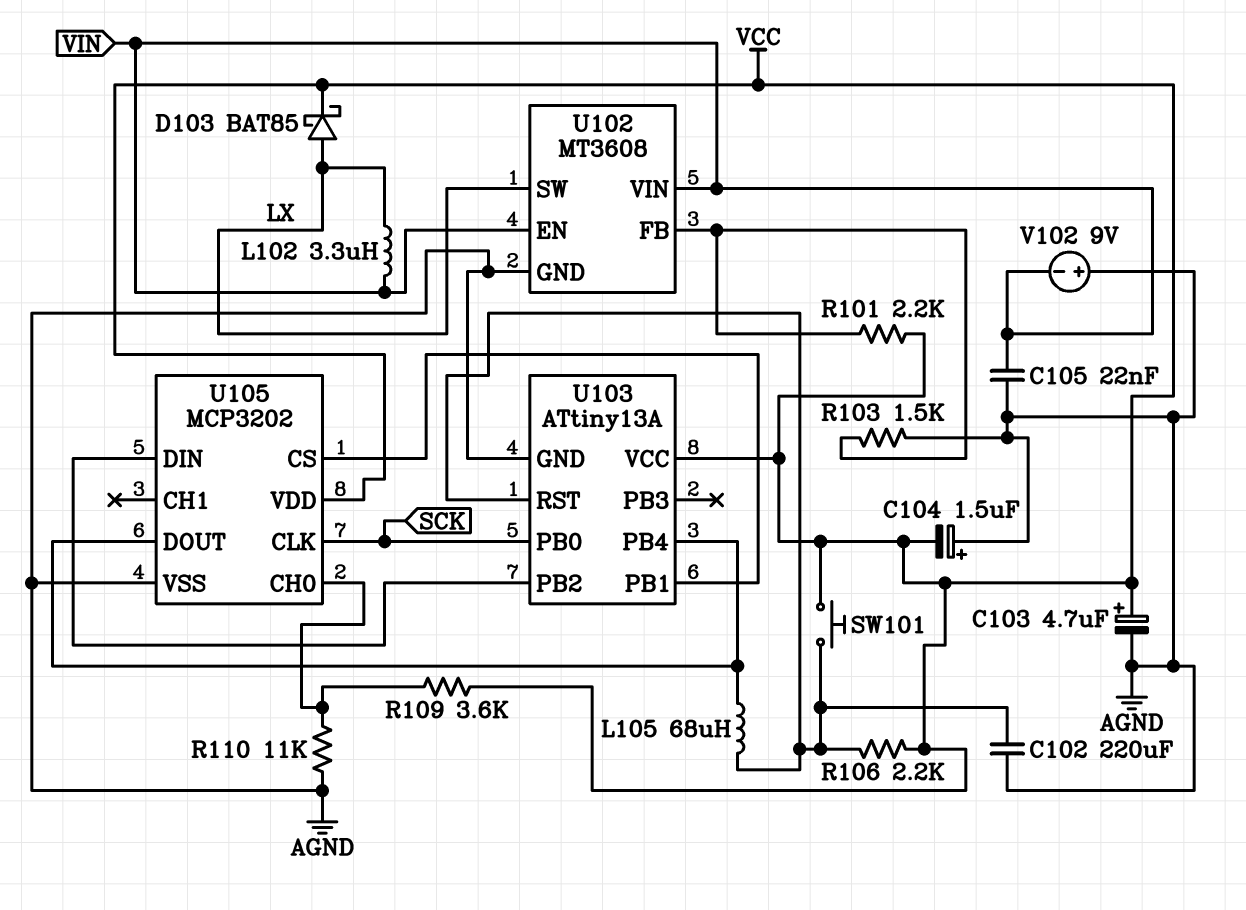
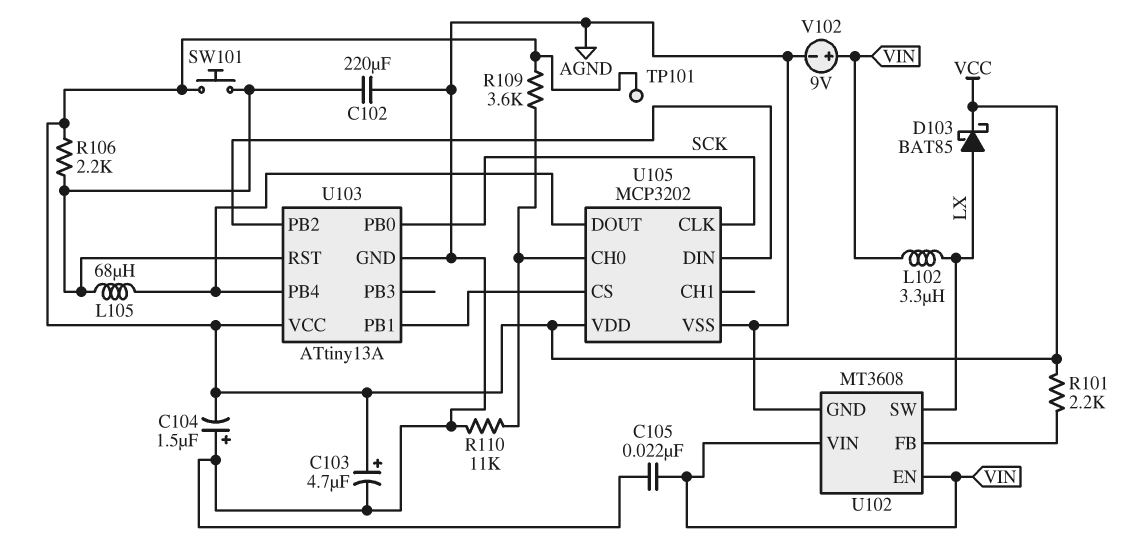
R103: 1.5k (AGND, U102/FB) -> none
TP101: none -> test point (VCC)
V102: 9V (plus AGND, minus VIN) -> 9V (plus VIN, minus AGND)

